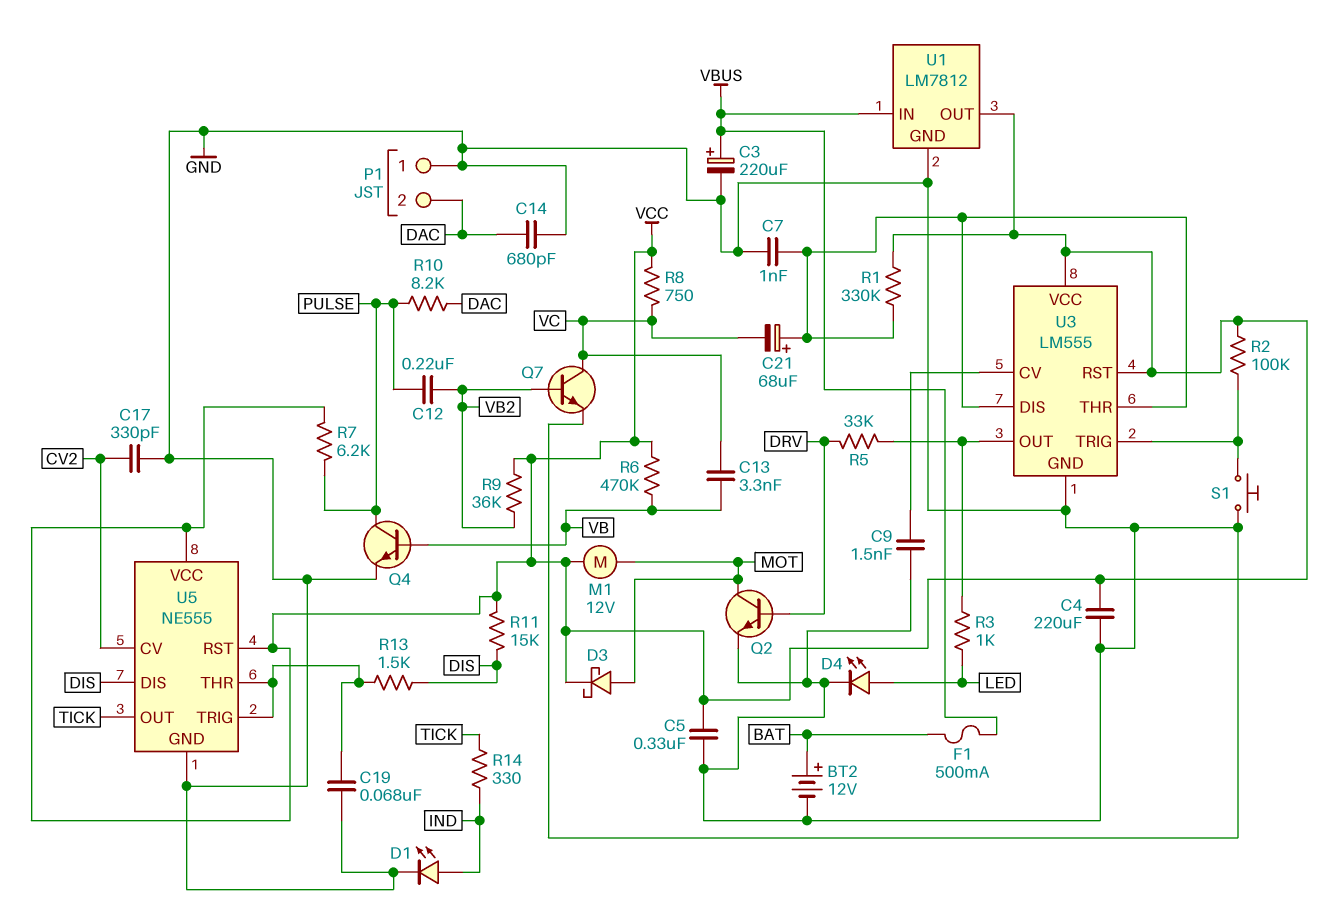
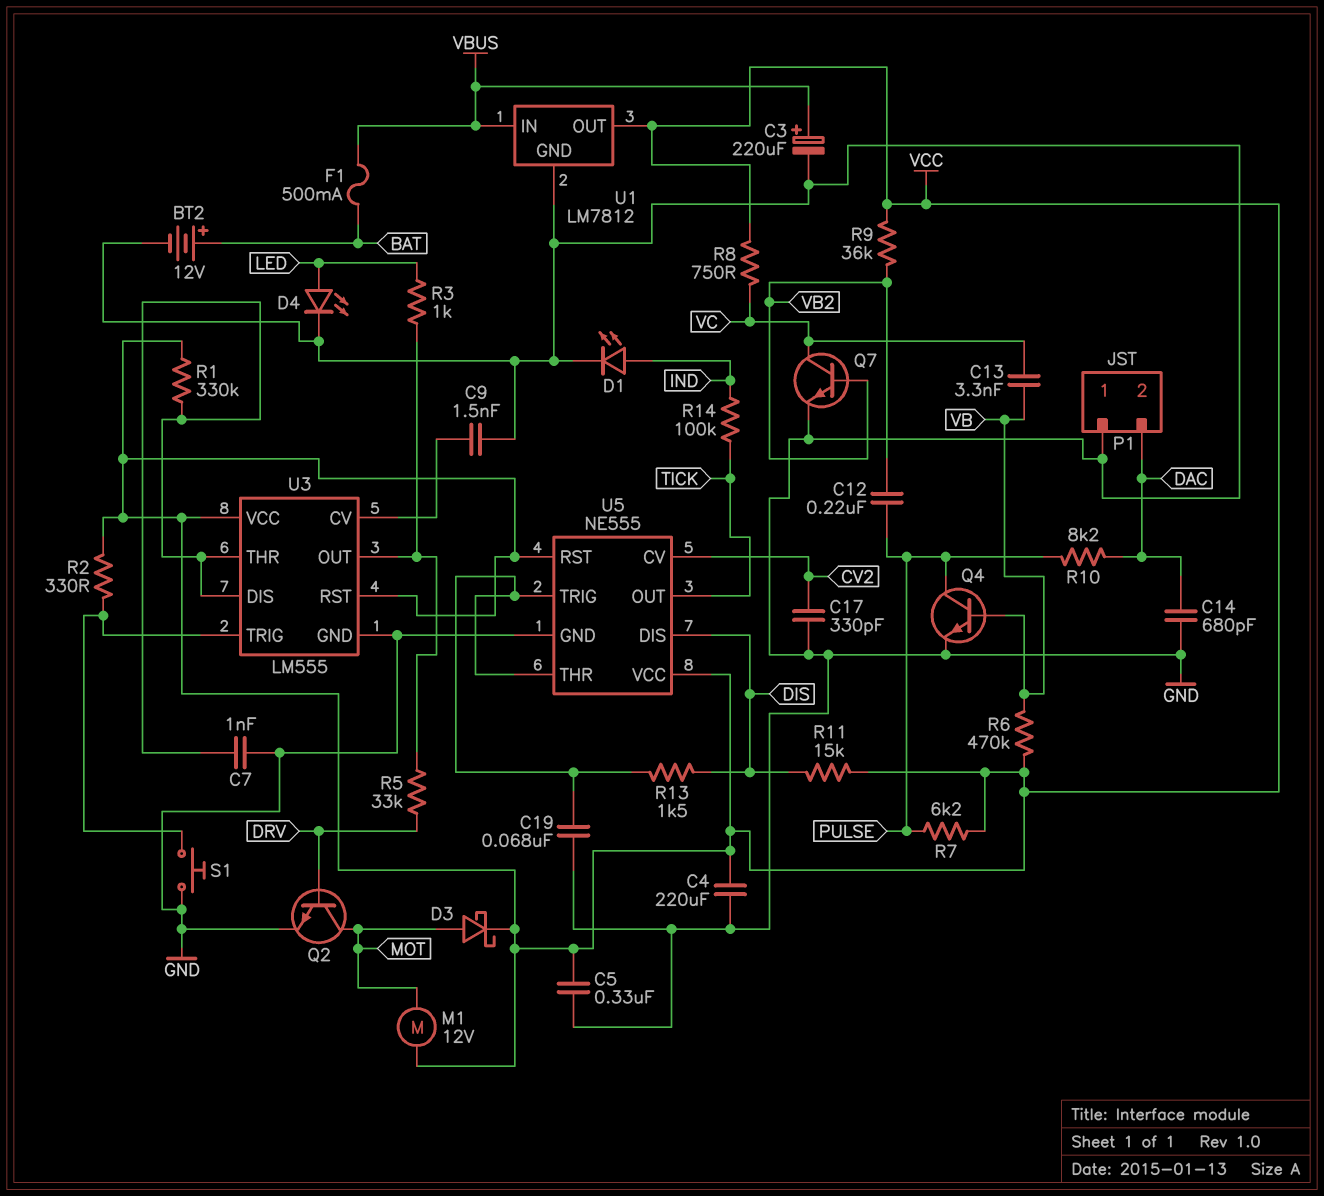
C21: 68uF (plus U3/DIS, minus VC) -> none
R2: 100k (U3/TRIG, VCC) -> 330 (U3/TRIG, VCC)
R14: 330 (IND, TICK) -> 100k (IND, TICK)

